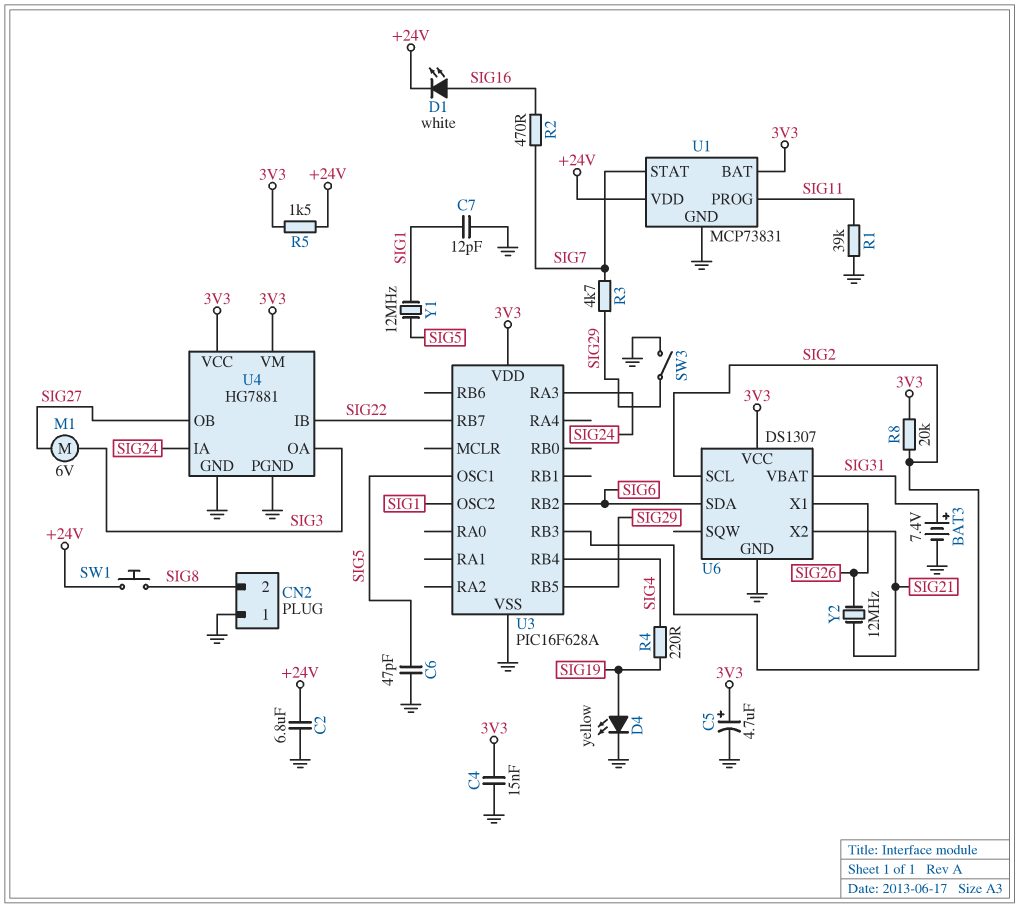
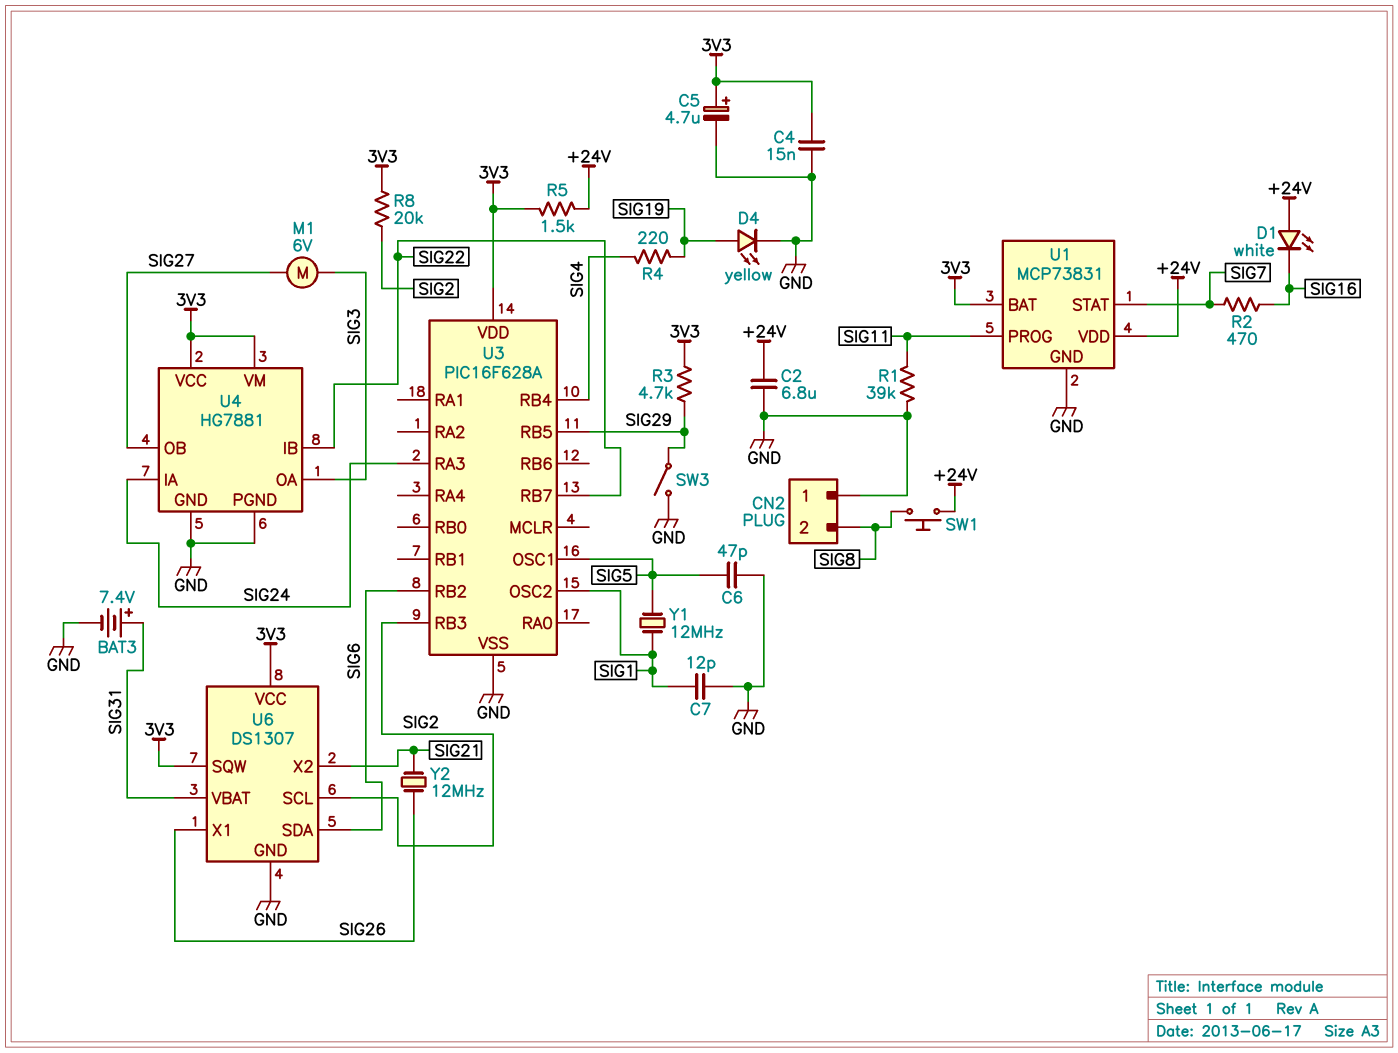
D1: LED white (A SIG16, K +24V) -> LED white (A +24V, K SIG16)
R3: 4.7k (SIG7, SIG29) -> 4.7k (3V3, SIG29)
U6 pin SQW: none -> 3V3

